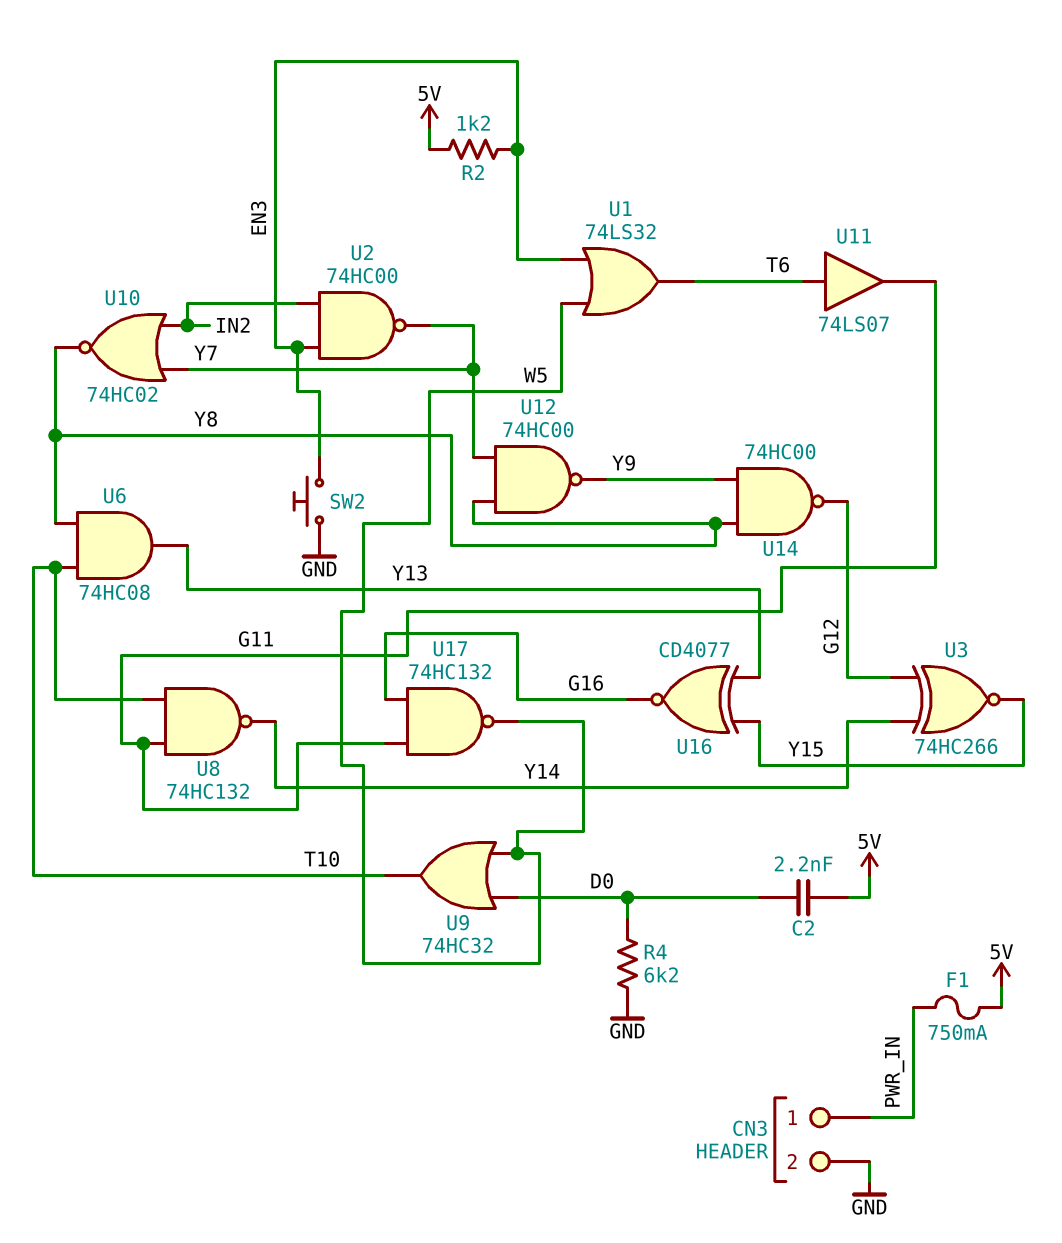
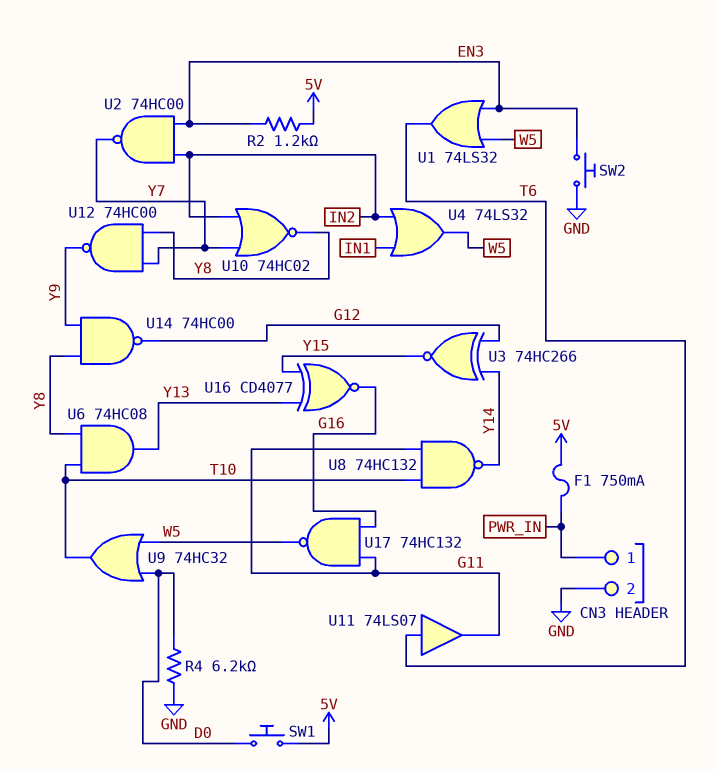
C2: 2.2nF (5V, D0) -> none
SW1: none -> button (5V, D0)
U4: none -> OR 74LS32 (in IN1, in IN2, out W5)

